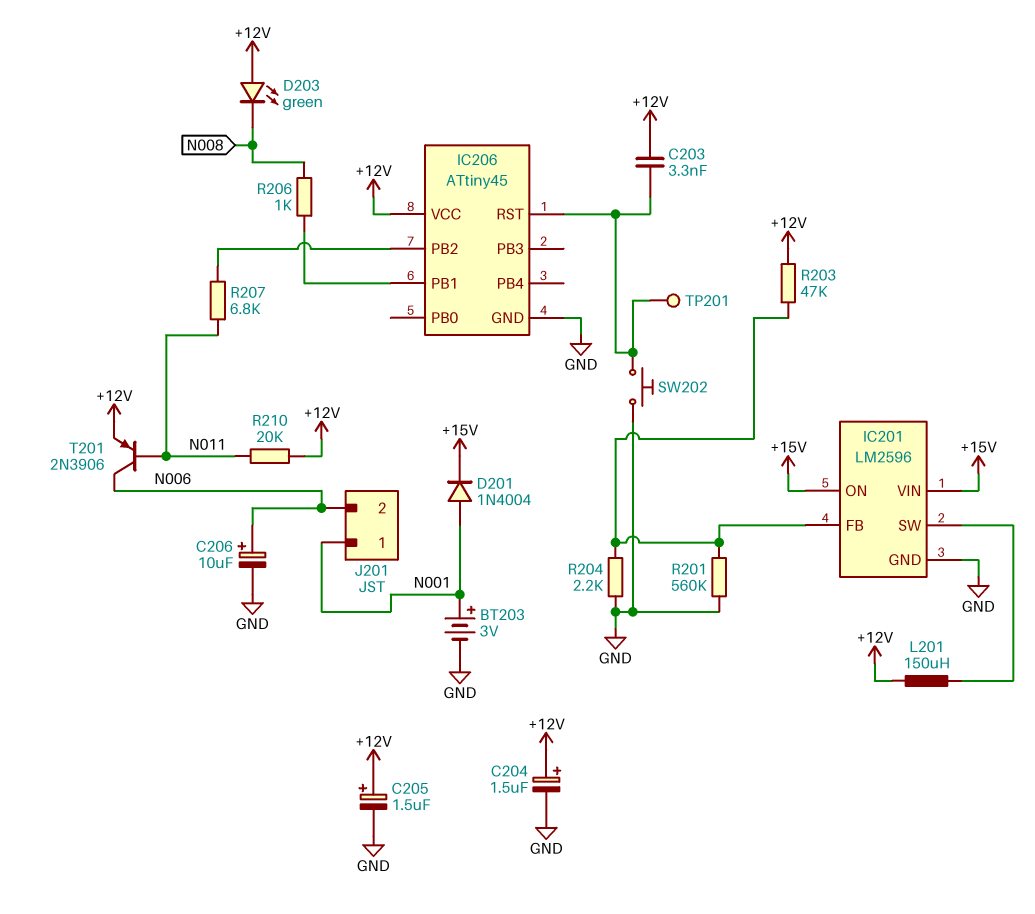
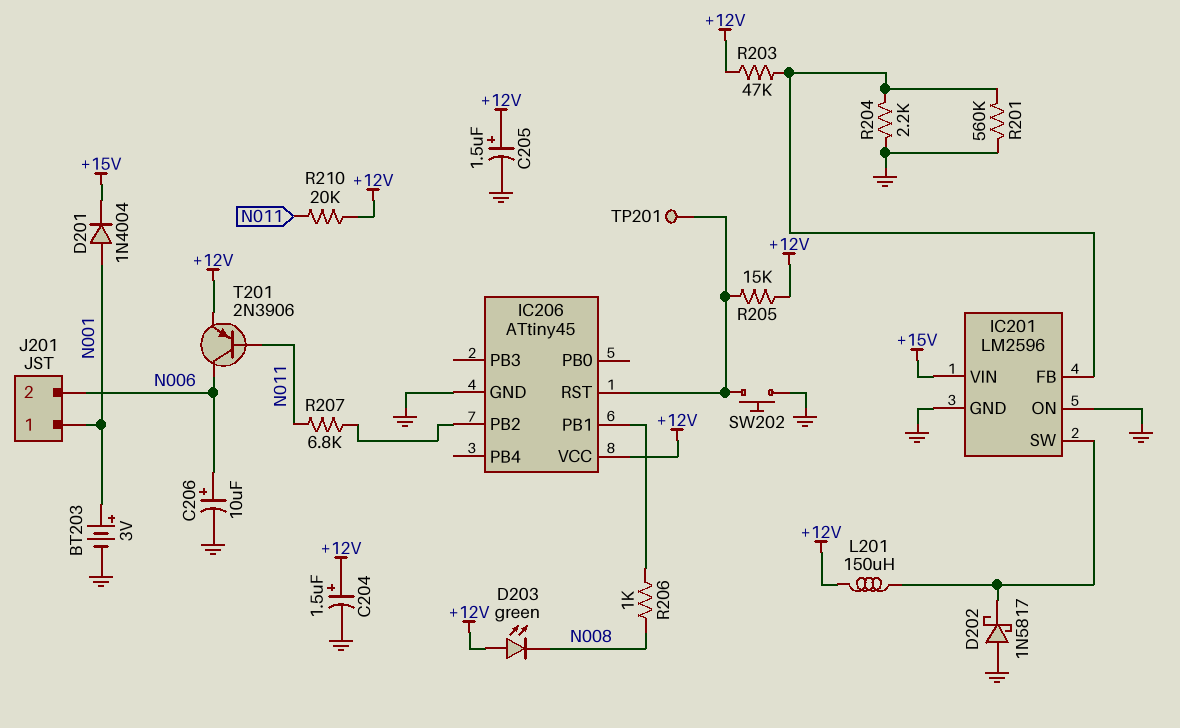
C203: 3.3nF (+12V, IC206/RST) -> none
D202: none -> schottky 1N5817 (A GND, K IC201/SW)
IC201 pin ON: +15V -> GND
R205: none -> 15k (+12V, IC206/RST)

